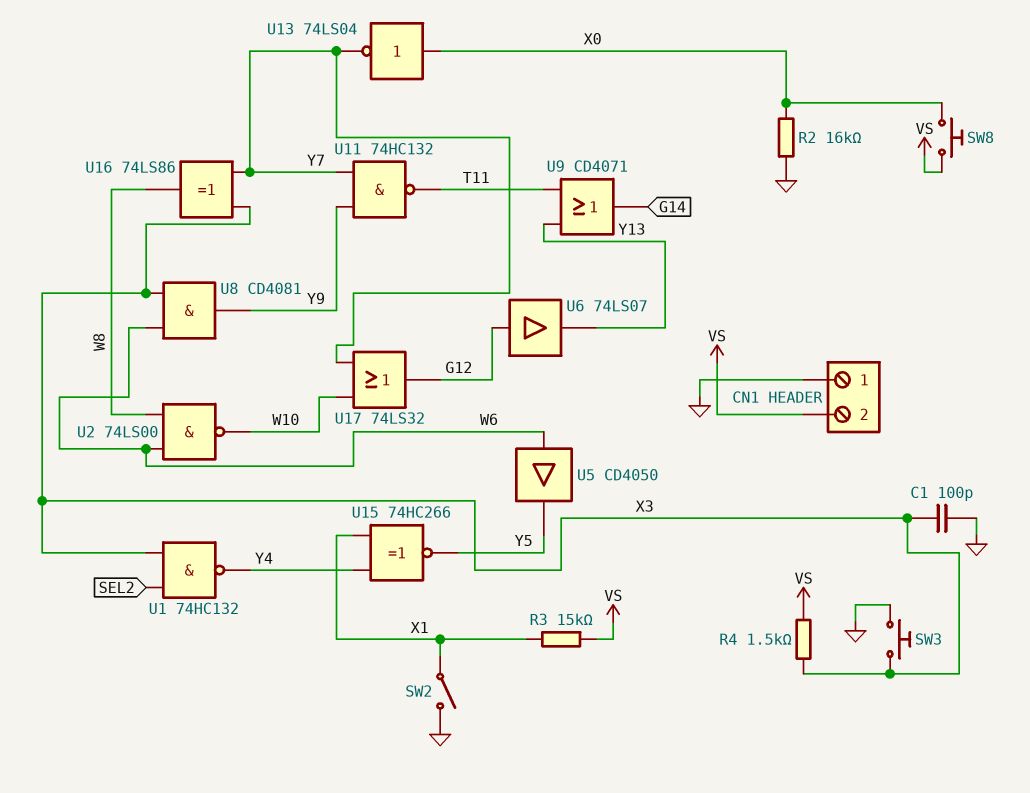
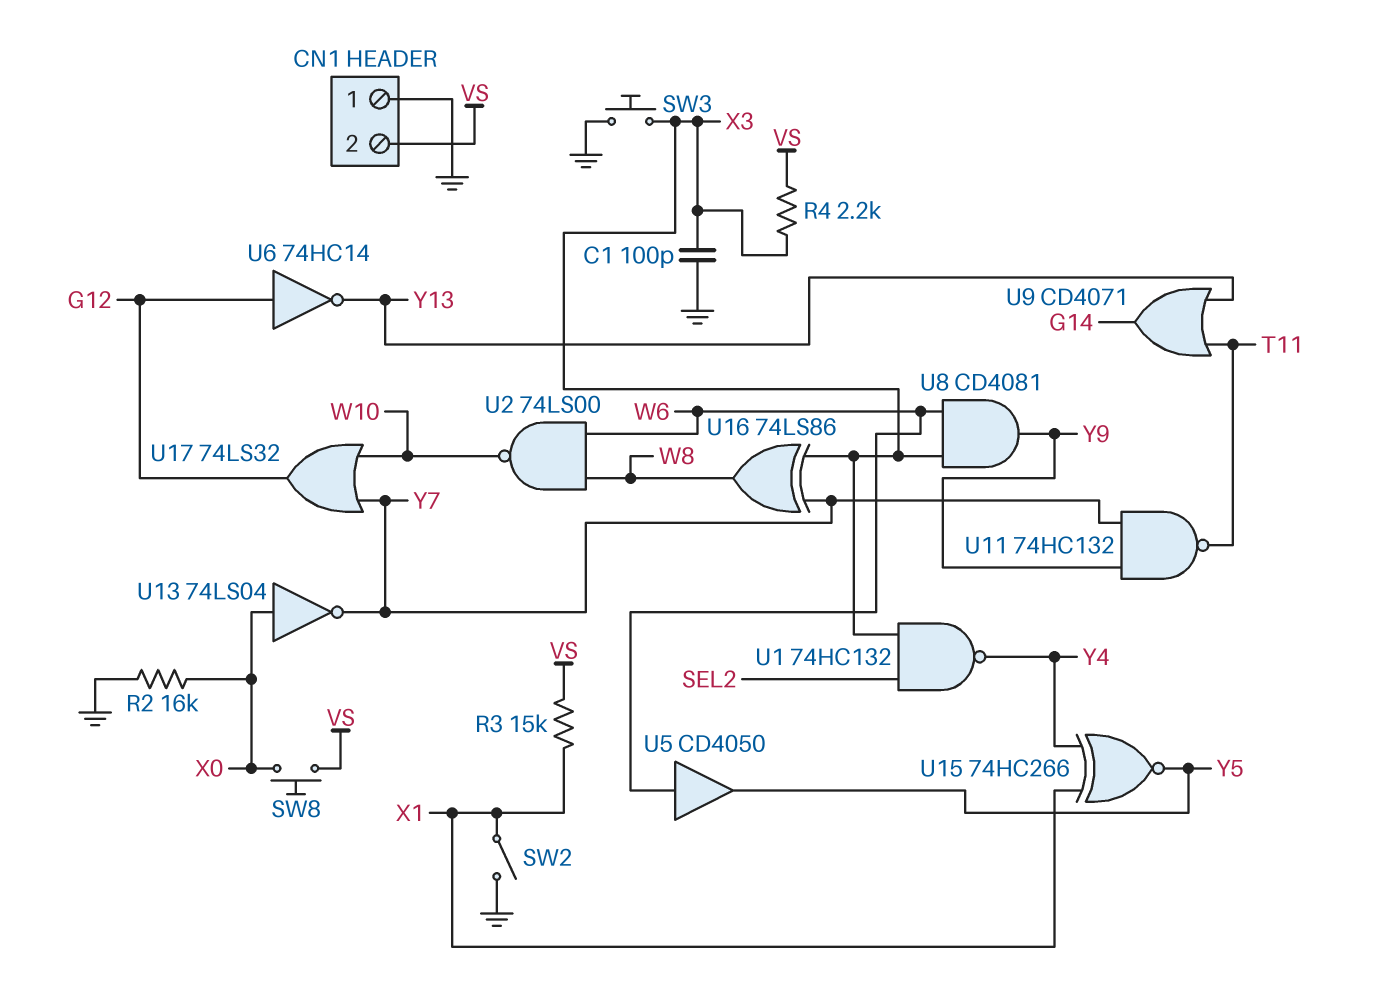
R4: 1.5k (VS, X3) -> 2.2k (VS, X3)
U6: buffer 74LS07 (in G12, out Y13) -> NOT 74HC14 (in G12, out Y13)

